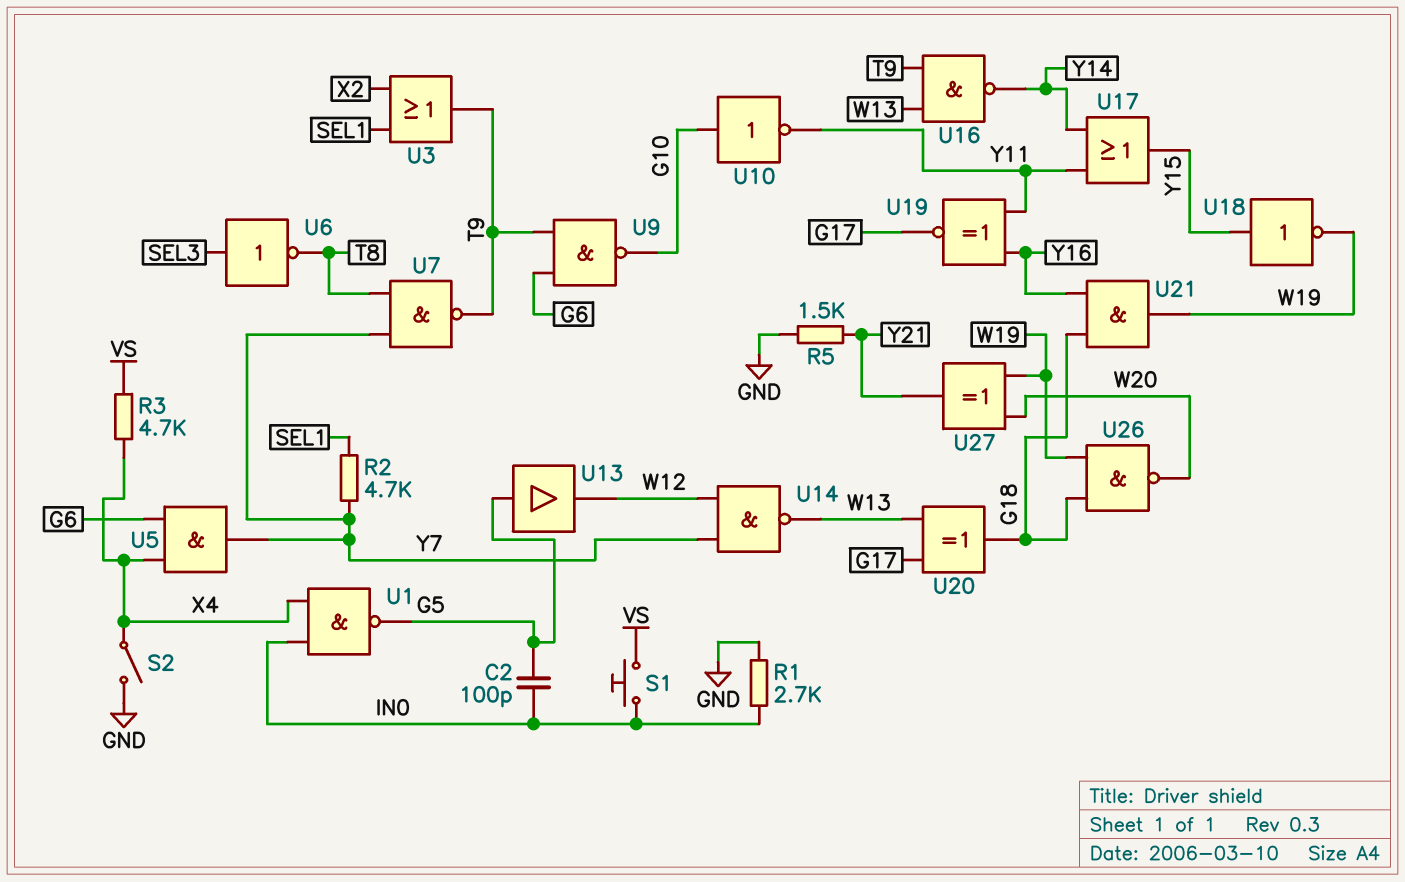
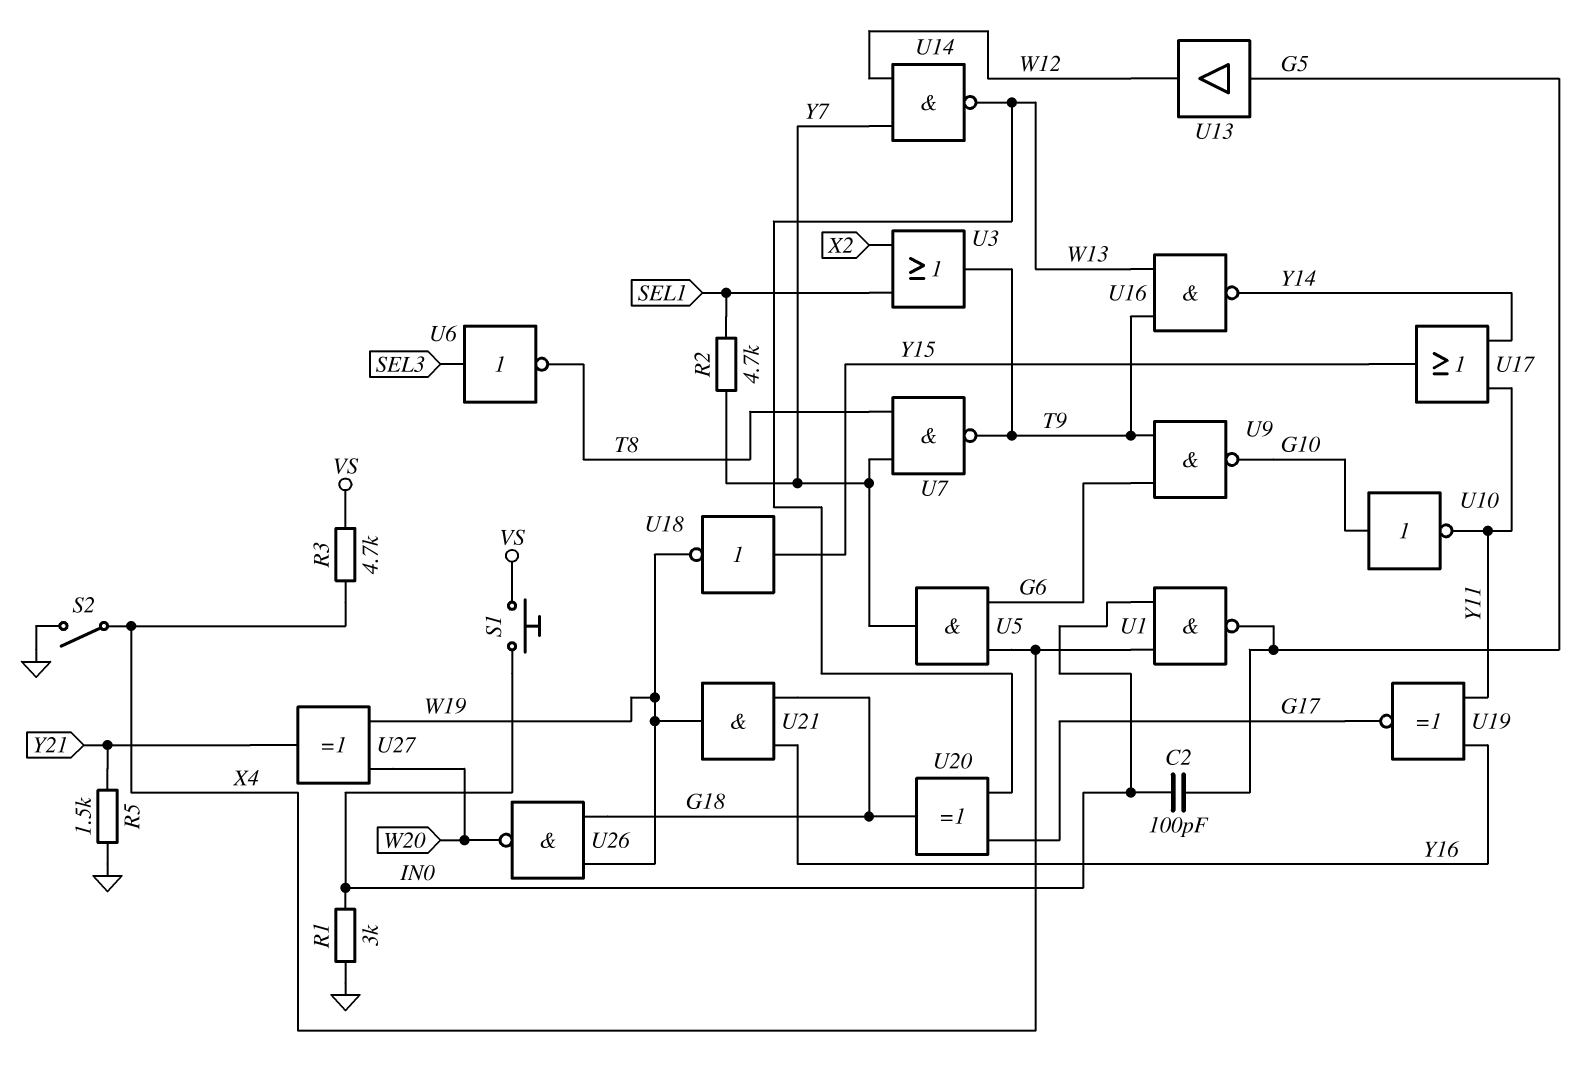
R1: 2.7k (GND, IN0) -> 3k (GND, IN0)

